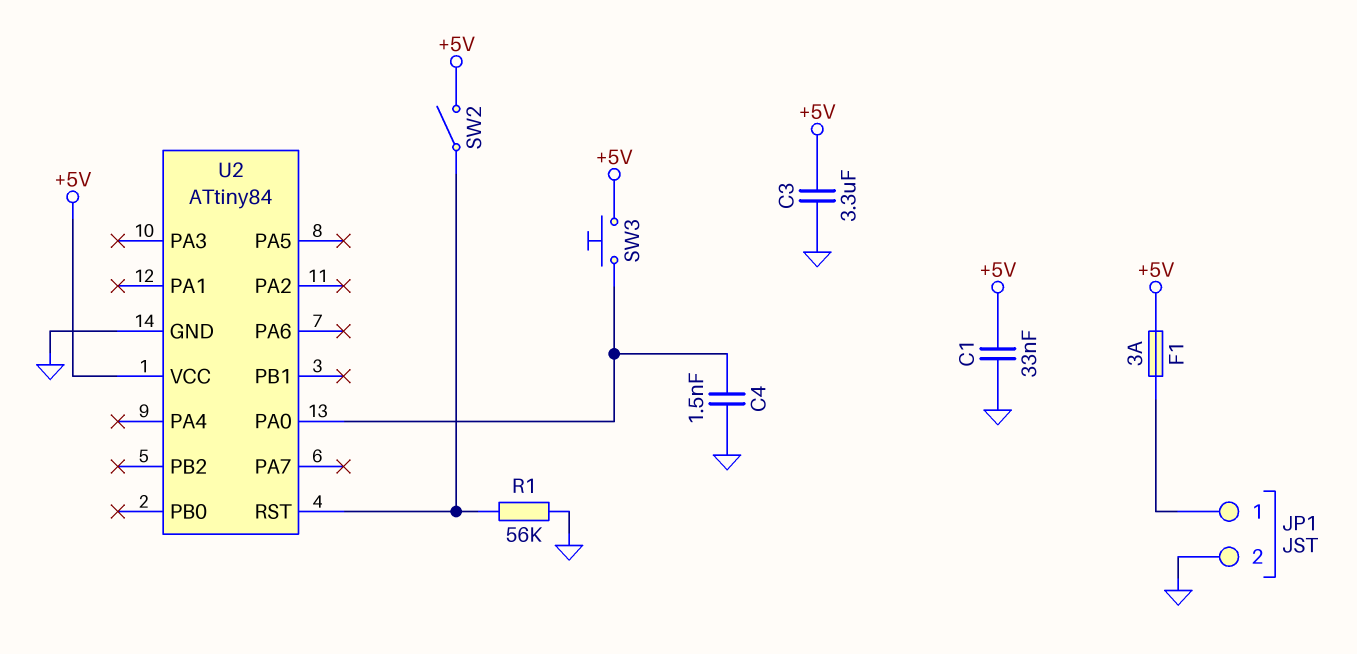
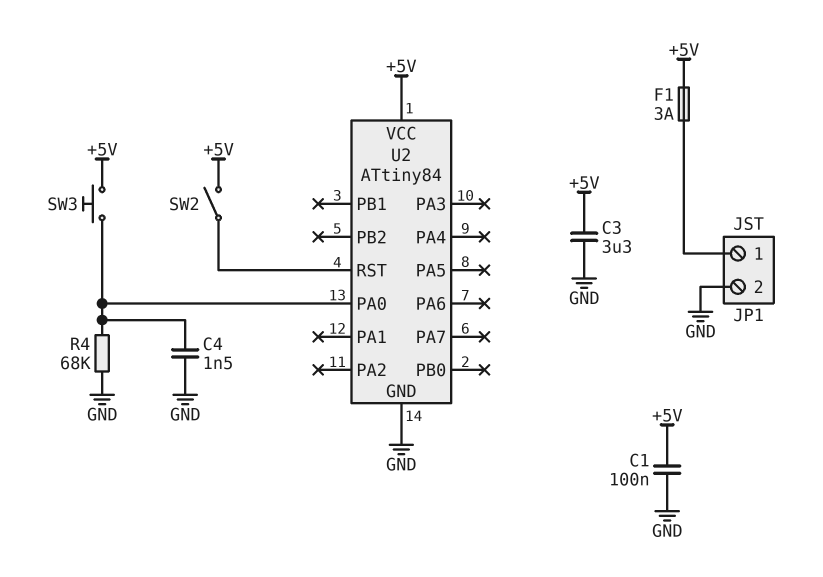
C1: 33nF (+5V, GND) -> 100nF (+5V, GND)
R1: 56k (GND, U2/RST) -> none
R4: none -> 68k (GND, U2/PA0)

